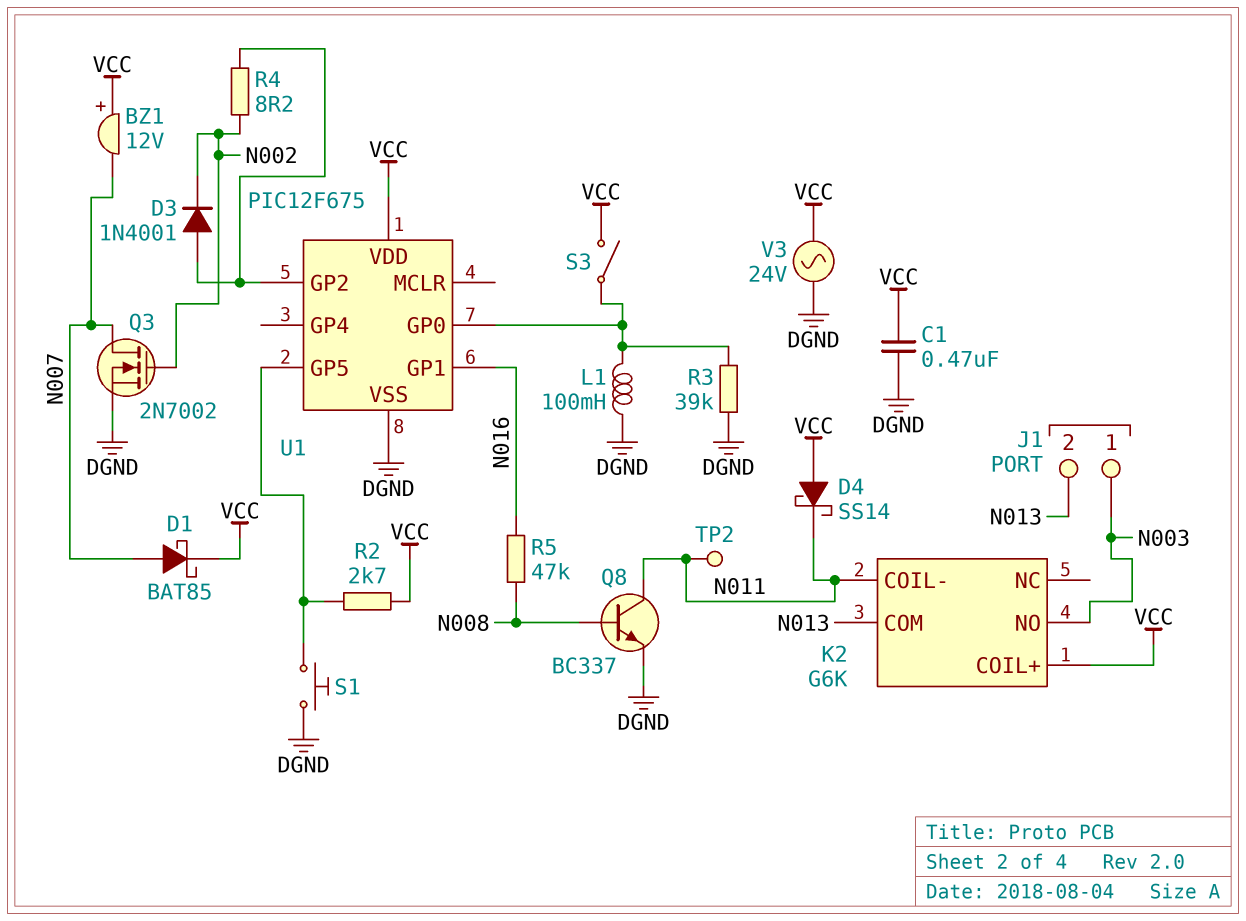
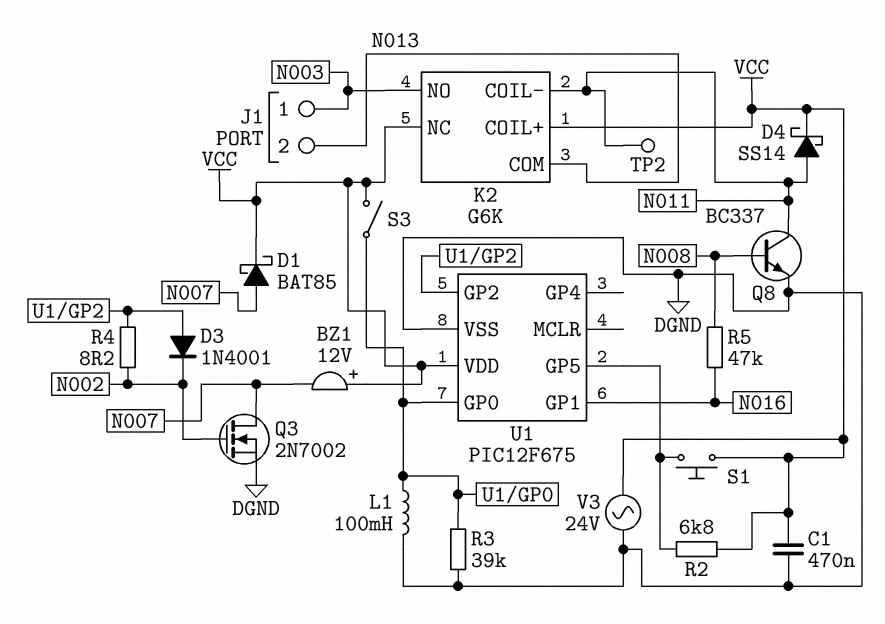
D4: schottky SS14 (A VCC, K N011) -> schottky SS14 (A N011, K VCC)
K2 pin NC: none -> VCC
R2: 2.7k (U1/GP5, VCC) -> 6.8k (U1/GP5, VCC)
S1: button (DGND, U1/GP5) -> button (U1/GP5, VCC)

